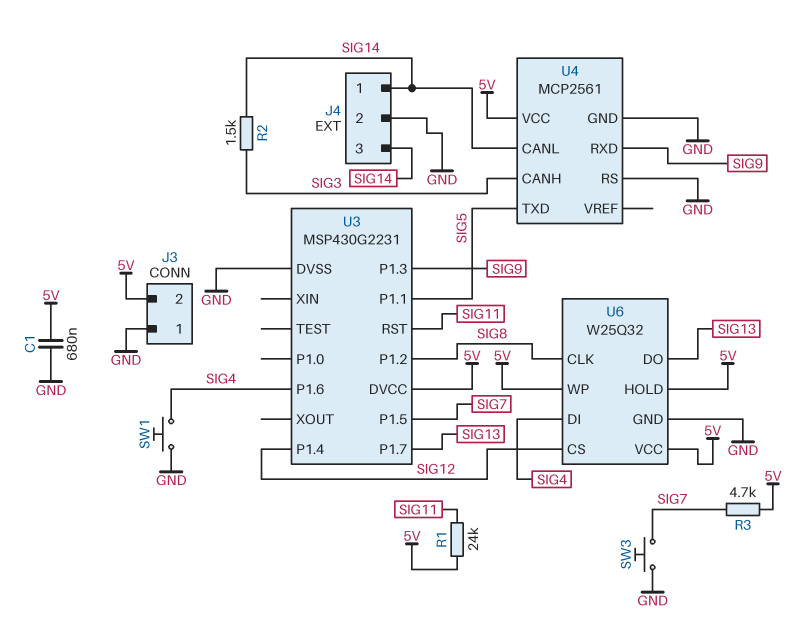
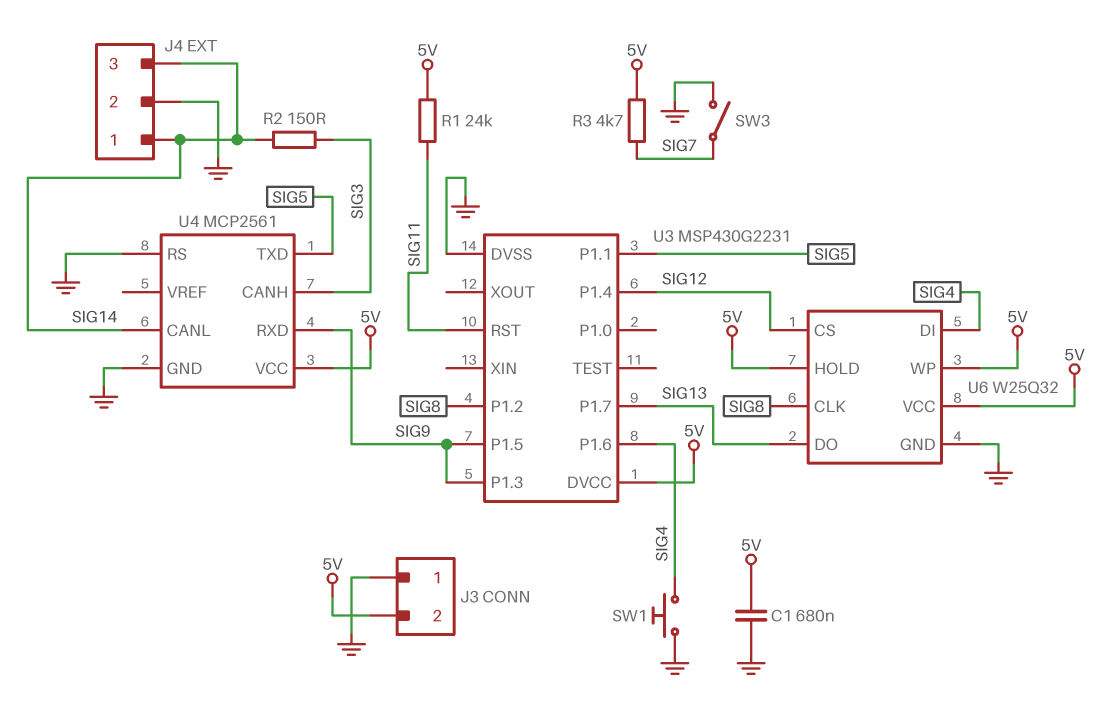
R2: 1.5k (SIG3, SIG14) -> 150 (SIG3, SIG14)
SW3: button (GND, SIG7) -> switch (GND, SIG7)
U3 pin P1.5: SIG7 -> SIG9

